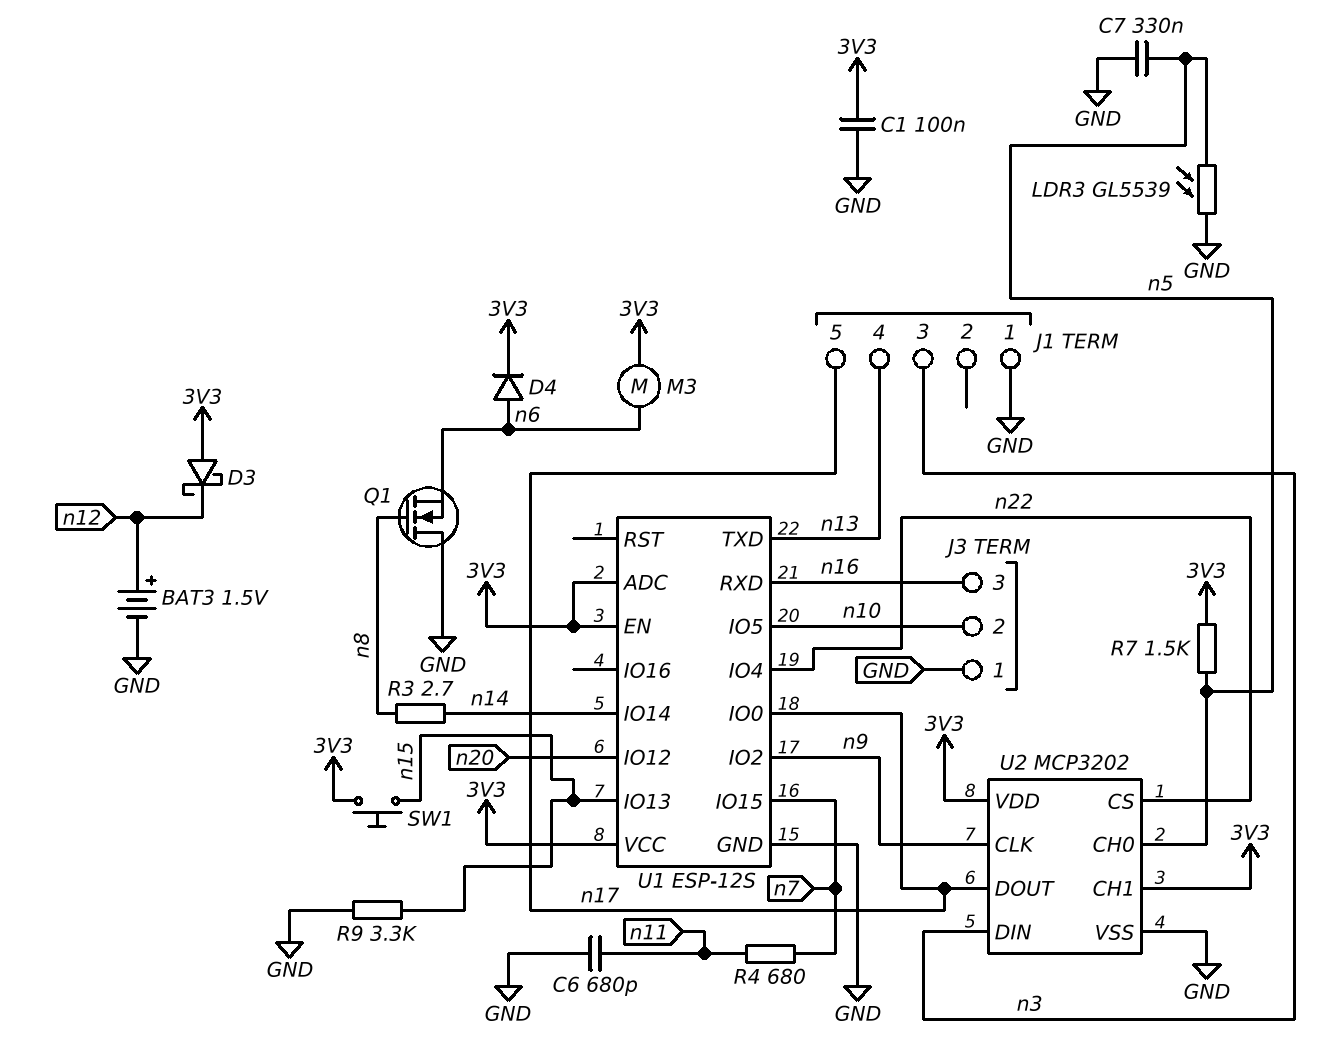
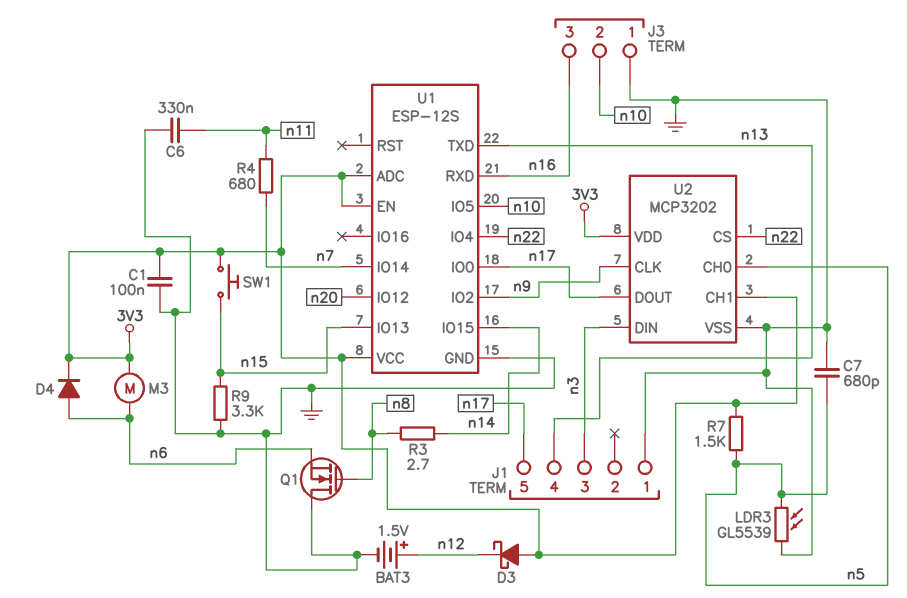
C6: 680pF (GND, n11) -> 330nF (GND, n11)
C7: 330nF (GND, n5) -> 680pF (GND, n5)
U1 pin IO14: n14 -> n7
U1 pin IO15: n7 -> n14

